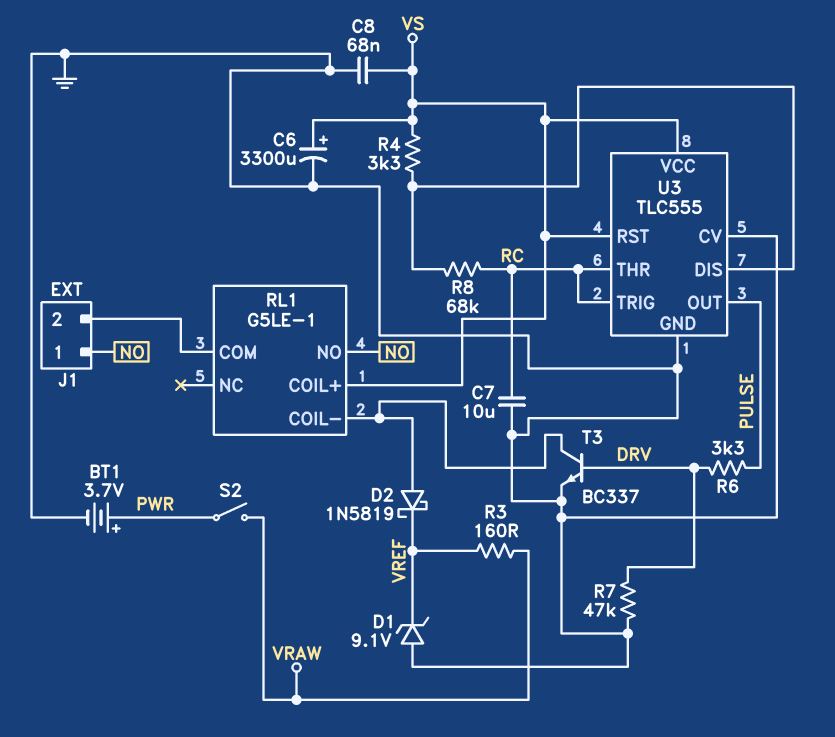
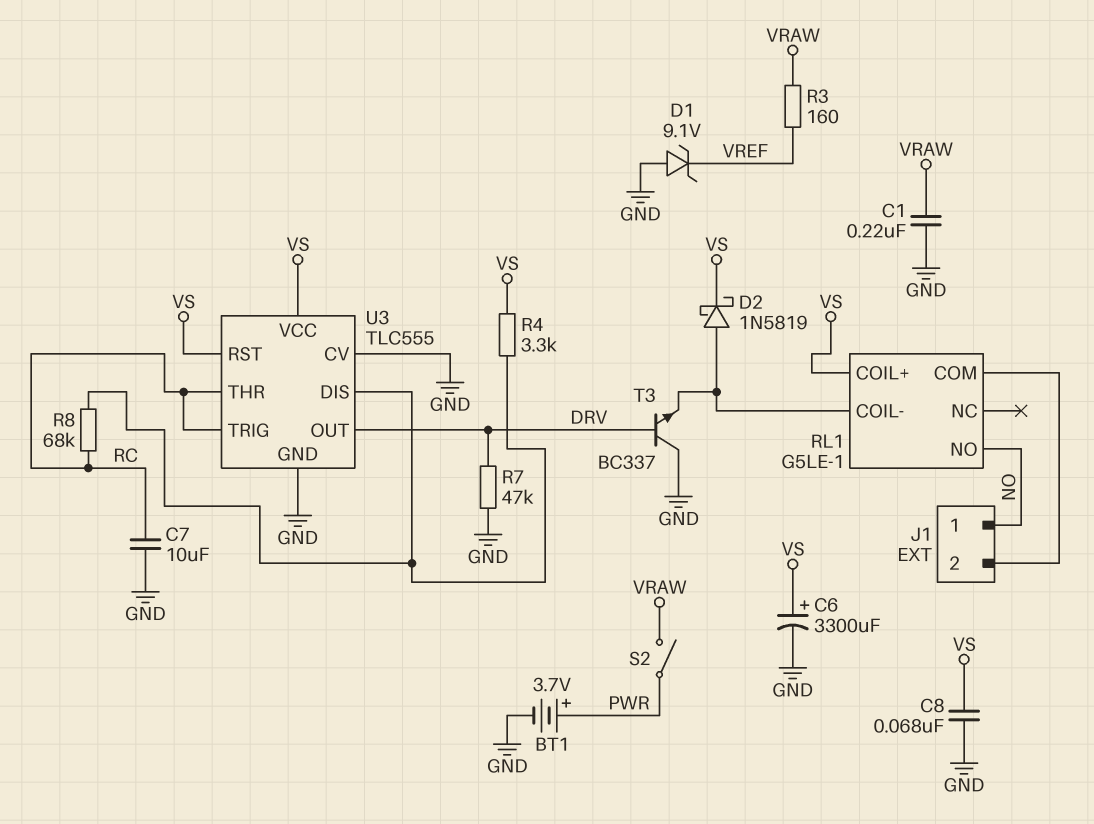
C1: none -> 220nF (GND, VRAW)
D2: schottky 1N5819 (A RL1/COIL-, K VREF) -> schottky 1N5819 (A RL1/COIL-, K VS)
R6: 3.3k (DRV, PULSE) -> none
T3: NPN BC337 (B DRV, C RL1/COIL-, E GND) -> NPN BC337 (B DRV, C GND, E RL1/COIL-)
U3 pin OUT: PULSE -> DRV

